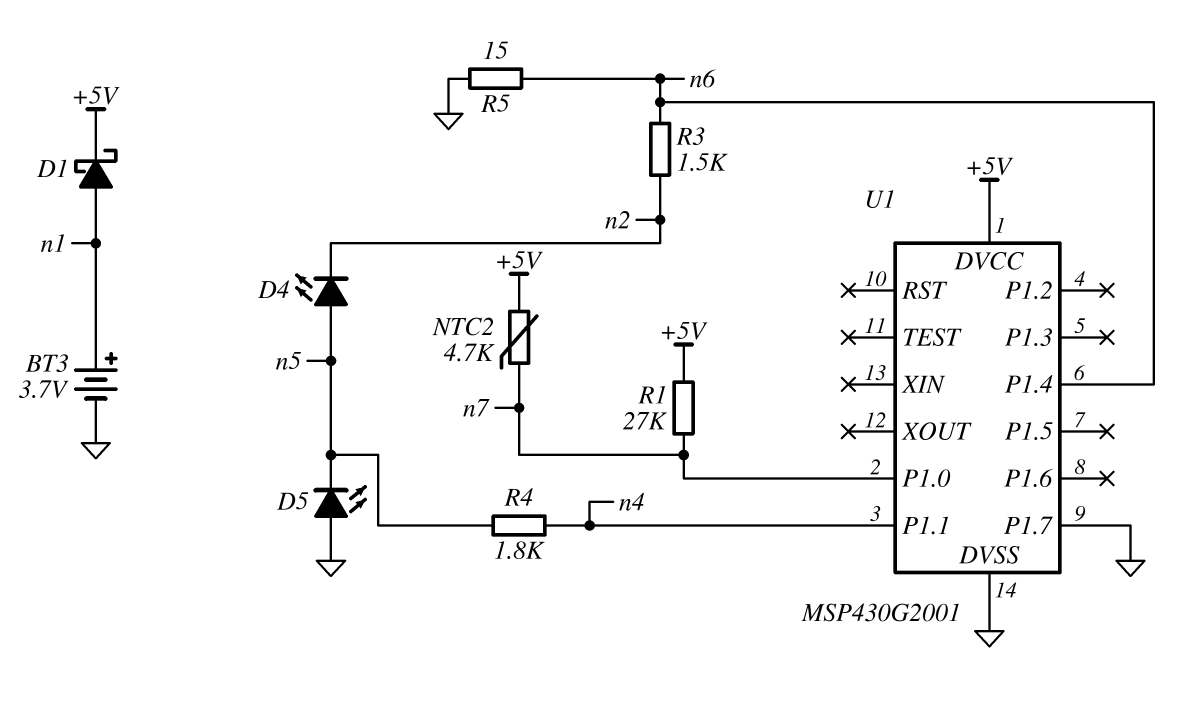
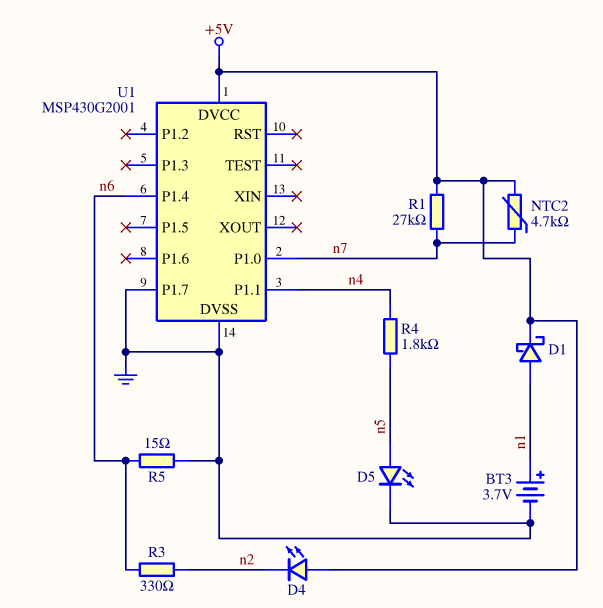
D4: LED (A n5, K n2) -> LED (A +5V, K n2)
D5: LED (A GND, K n5) -> LED (A n5, K GND)
R3: 1.5k (n2, n6) -> 330 (n2, n6)

